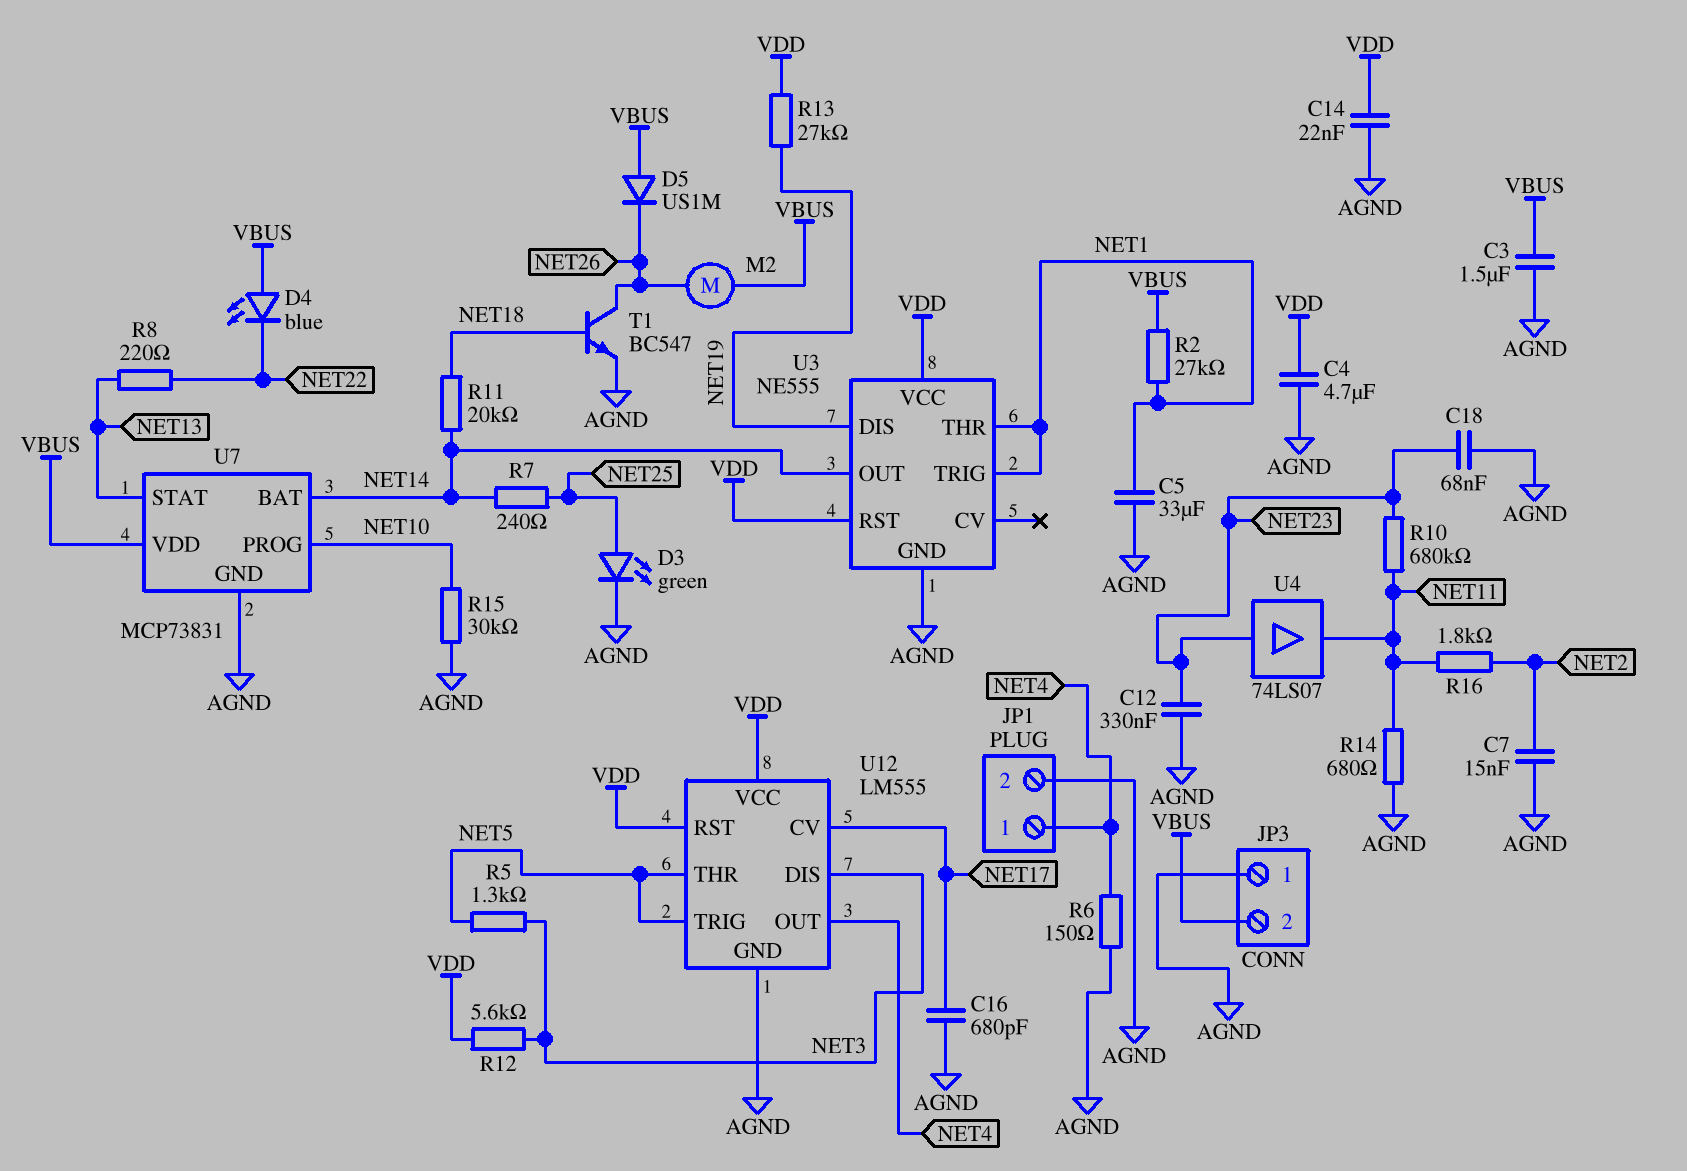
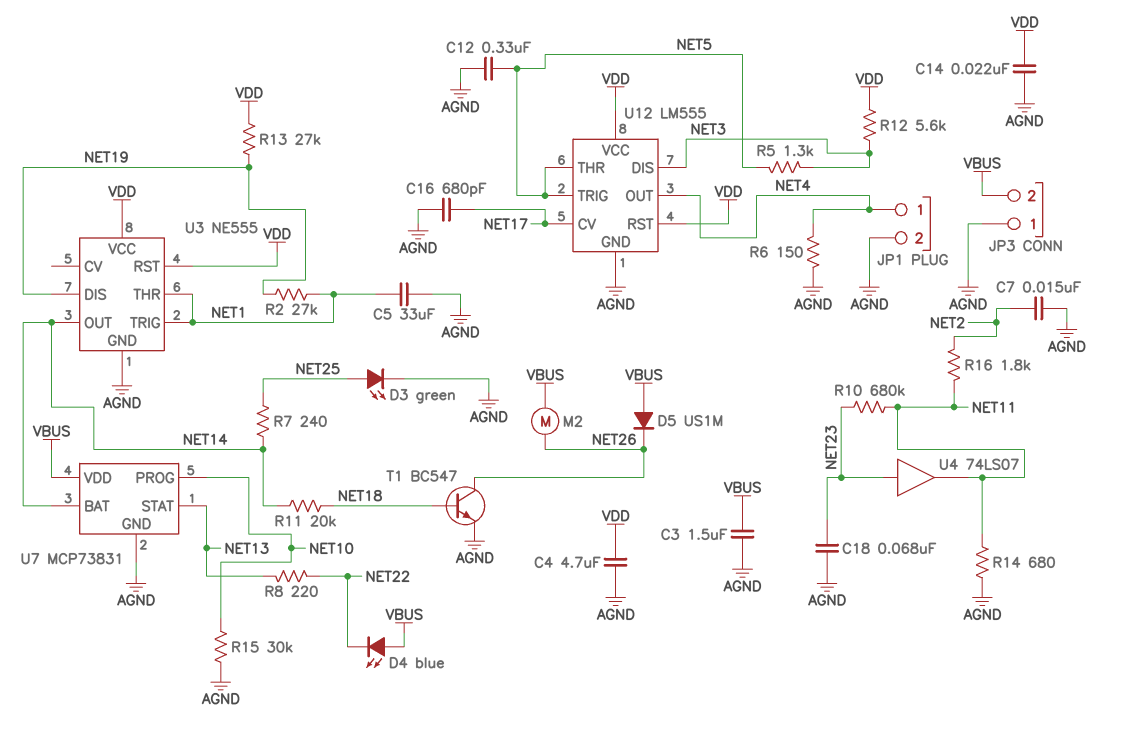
C12: 330nF (AGND, NET23) -> 330nF (AGND, NET5)
R2: 27k (NET1, VBUS) -> 27k (NET1, NET19)

